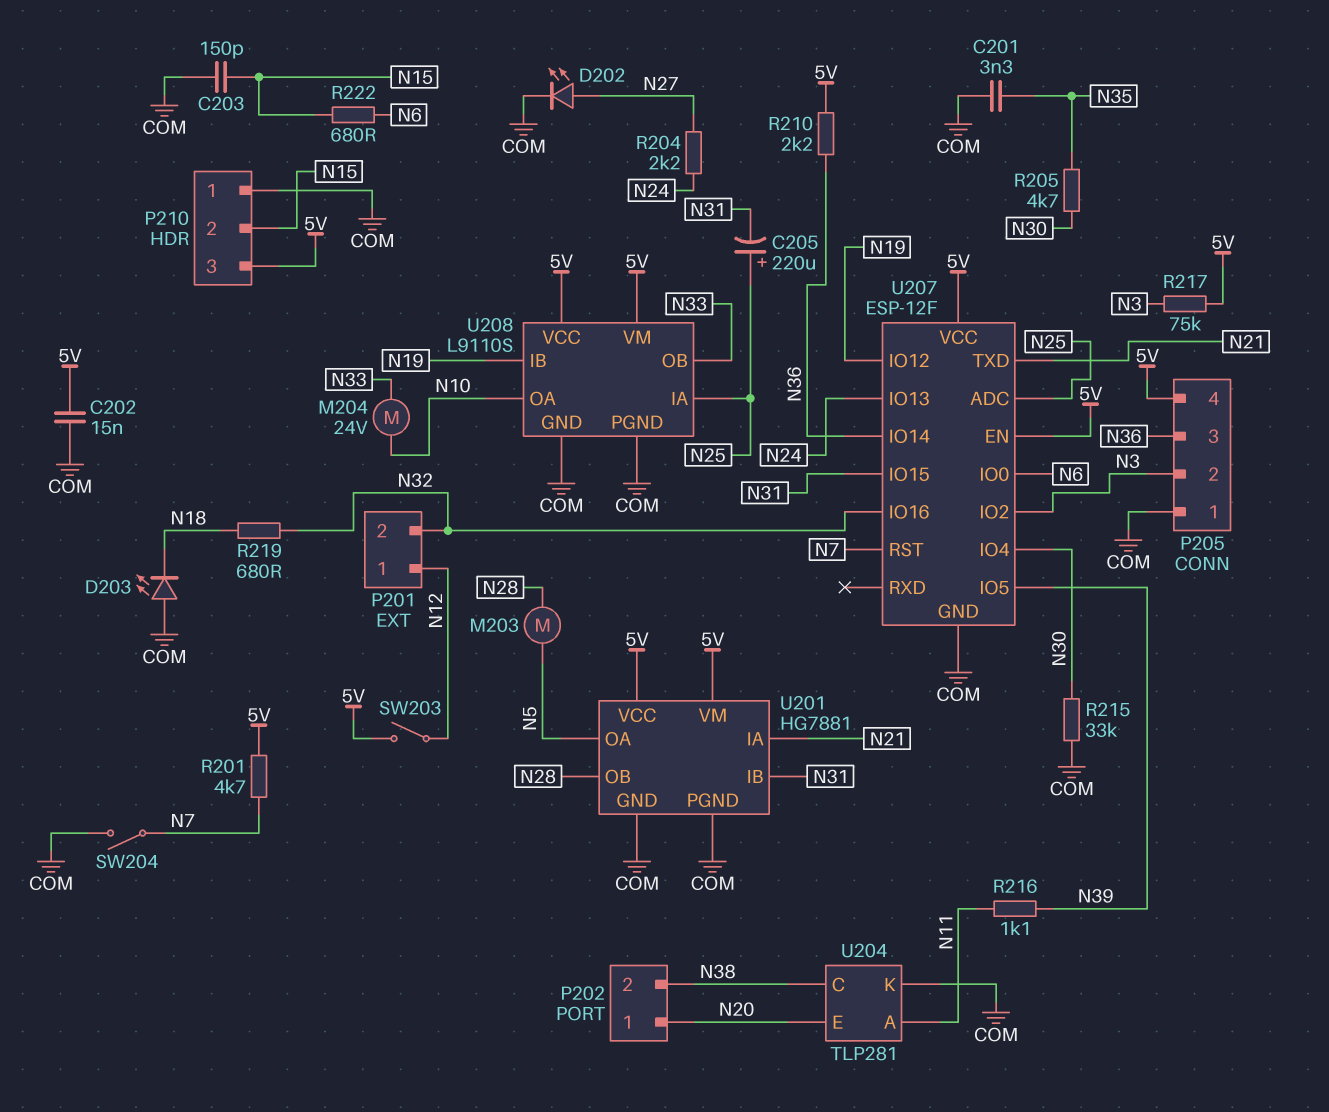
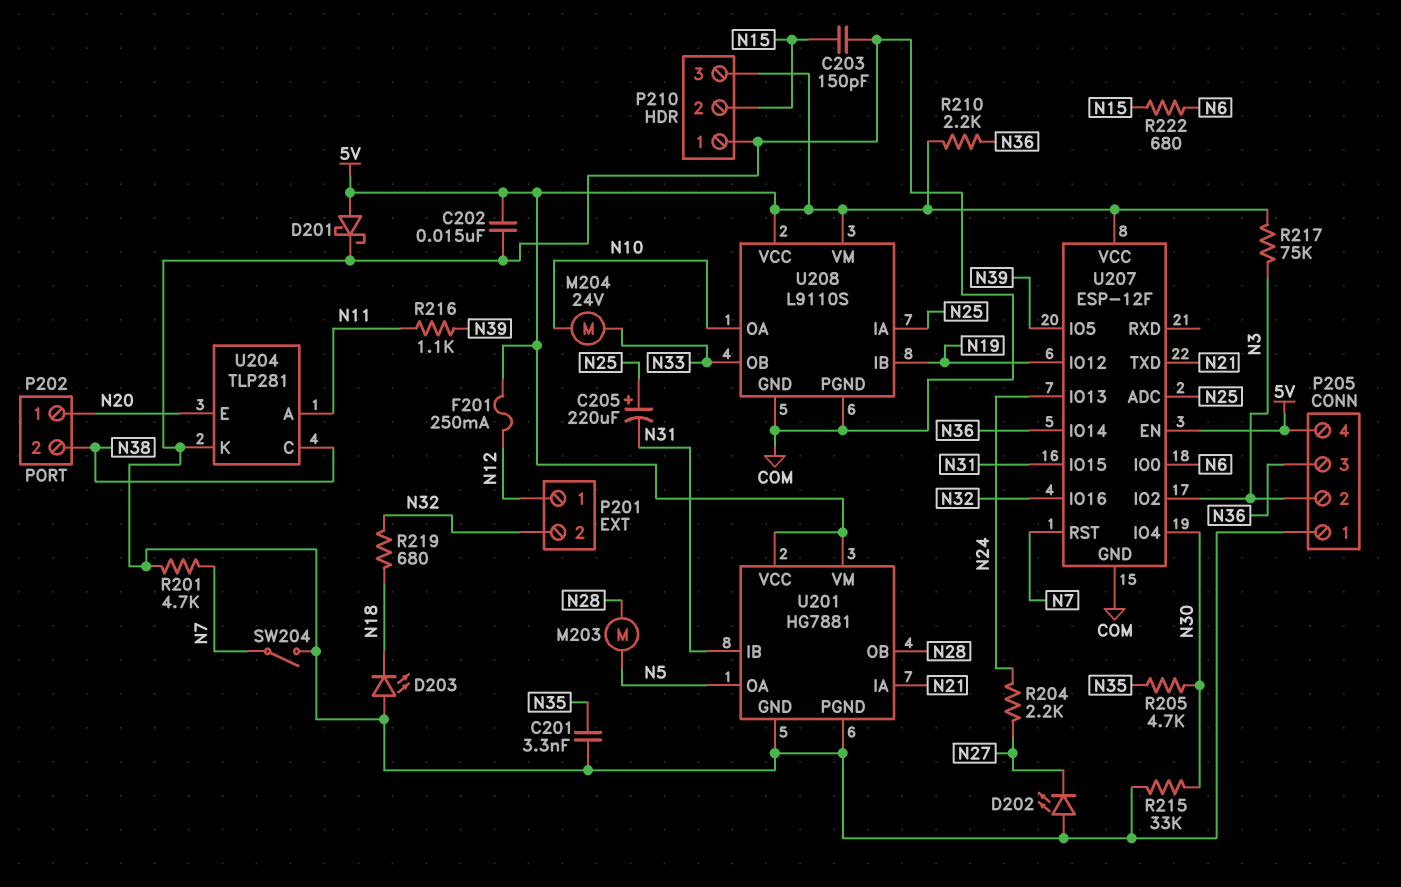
D201: none -> schottky (A 5V, K COM)
D202: LED (A N27, K COM) -> LED (A COM, K N27)
F201: none -> 250mA (5V, N12)
R201: 4.7k (5V, N7) -> 4.7k (COM, N7)
SW203: switch (5V, N12) -> none

